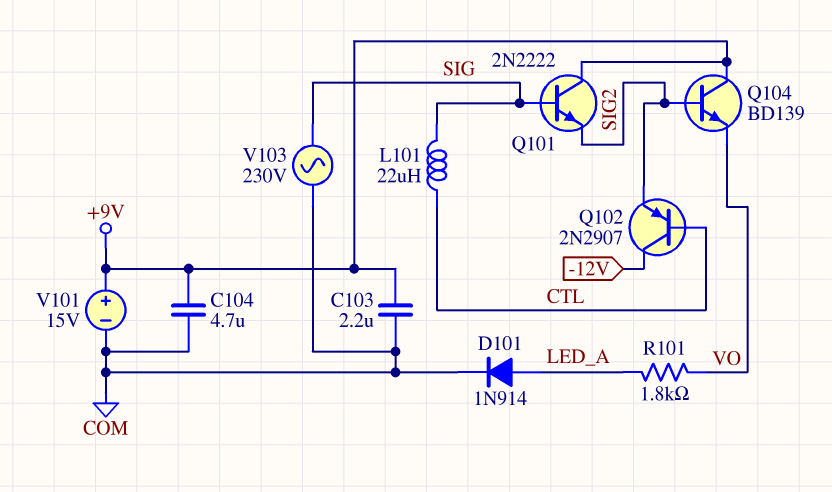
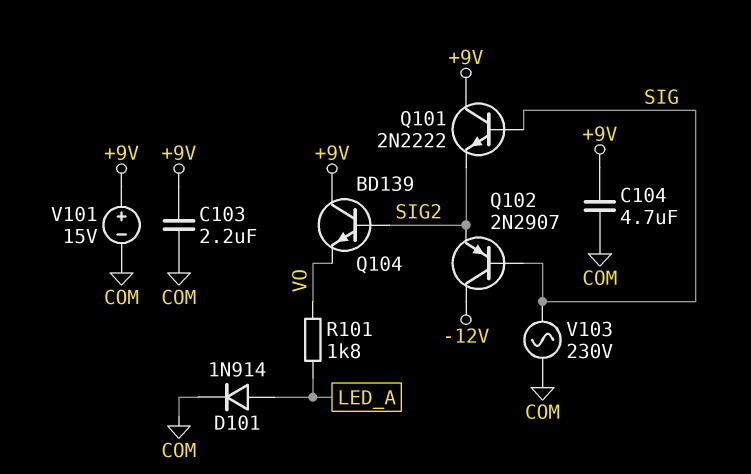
L101: 22uH (CTL, SIG) -> none
Q102: PNP 2N2907 (B CTL, C -12V, E SIG2) -> PNP 2N2907 (B SIG, C -12V, E SIG2)

